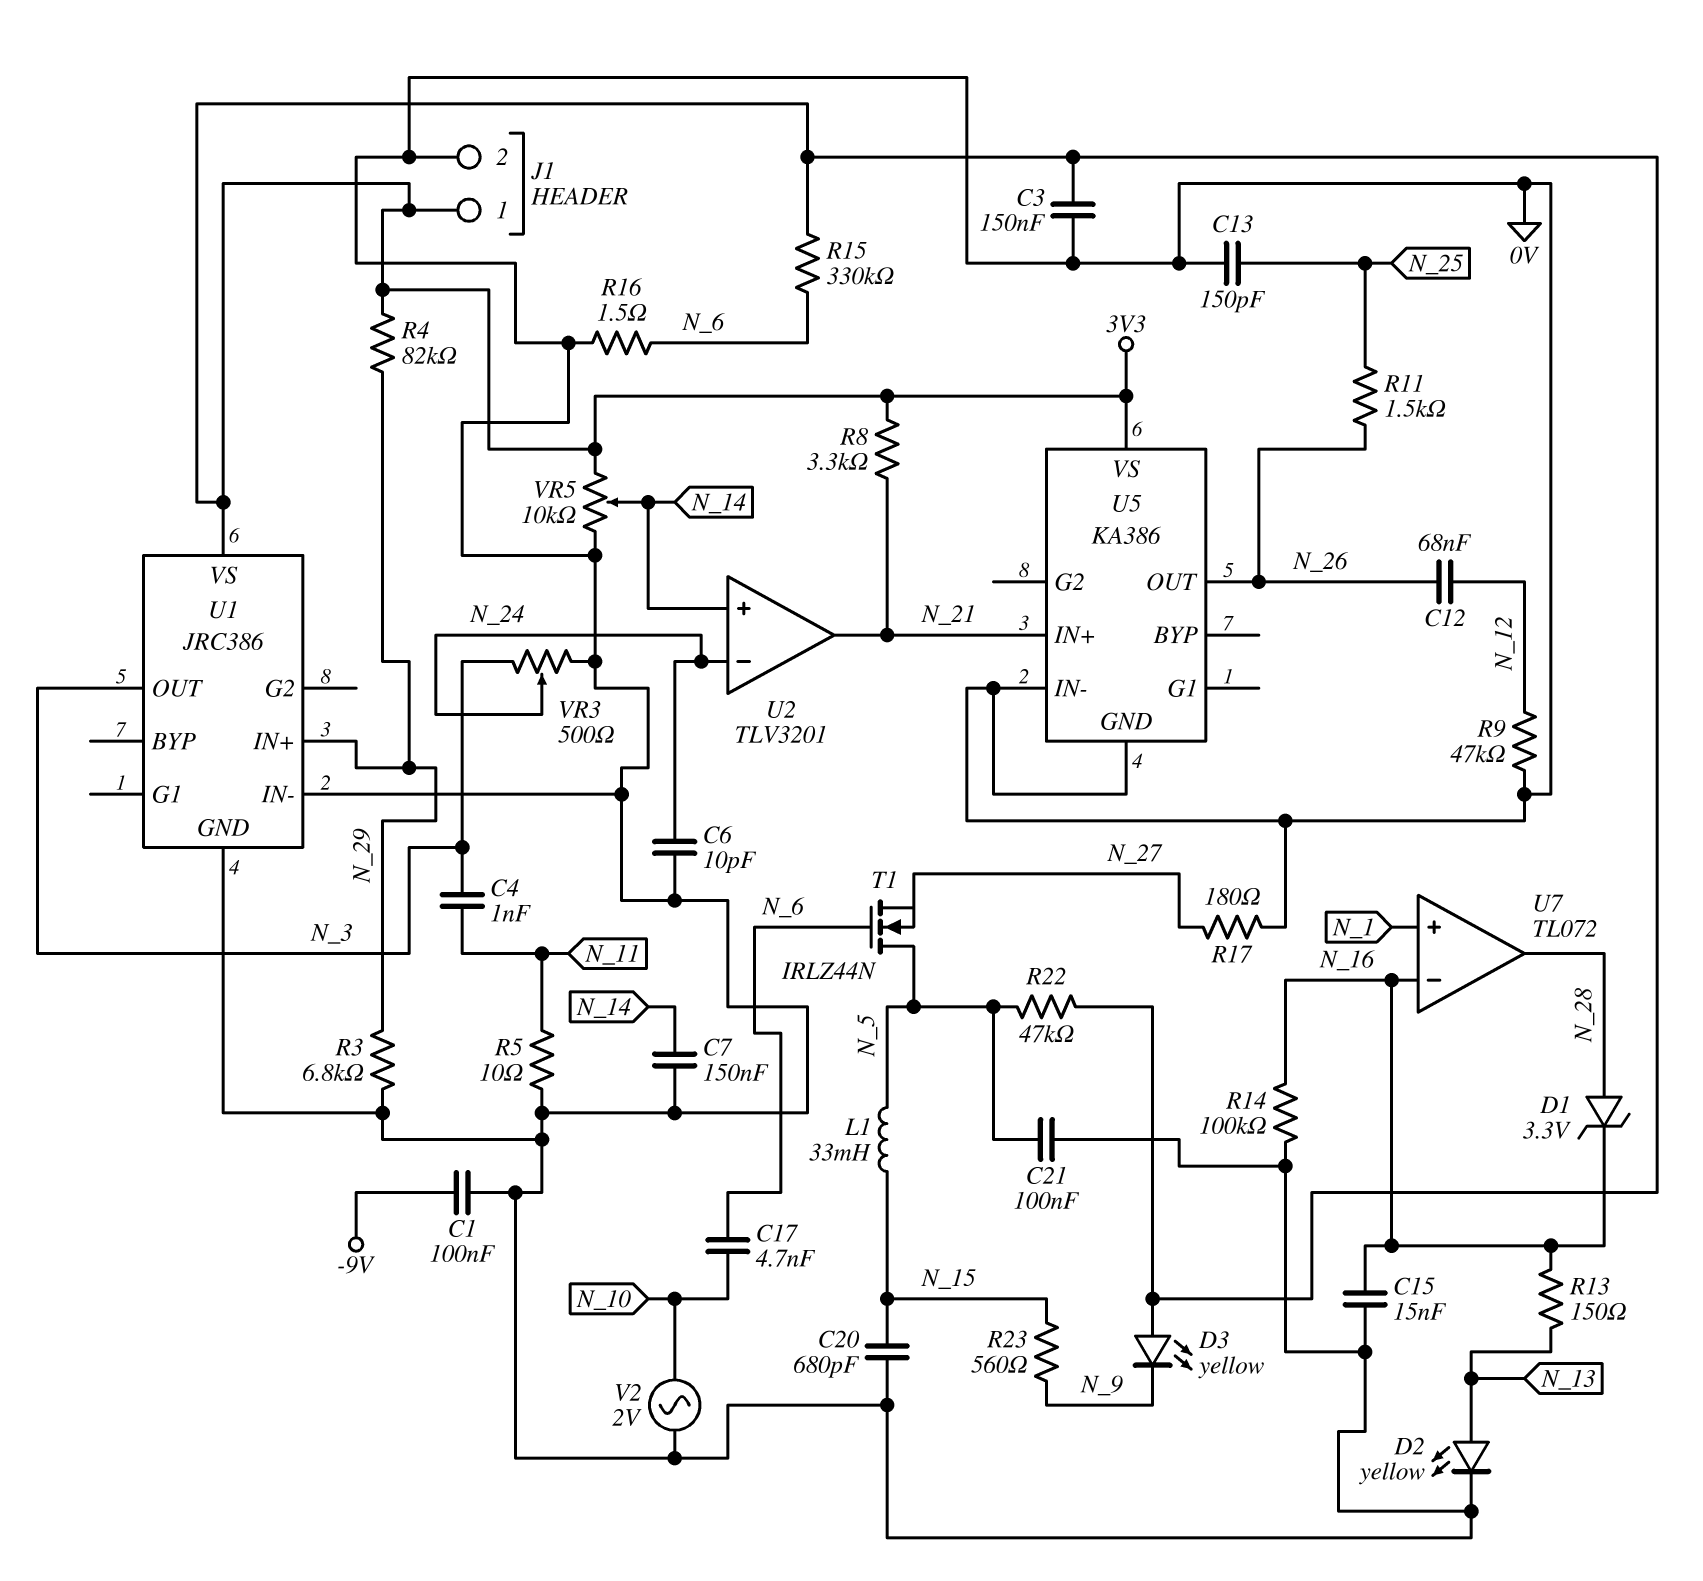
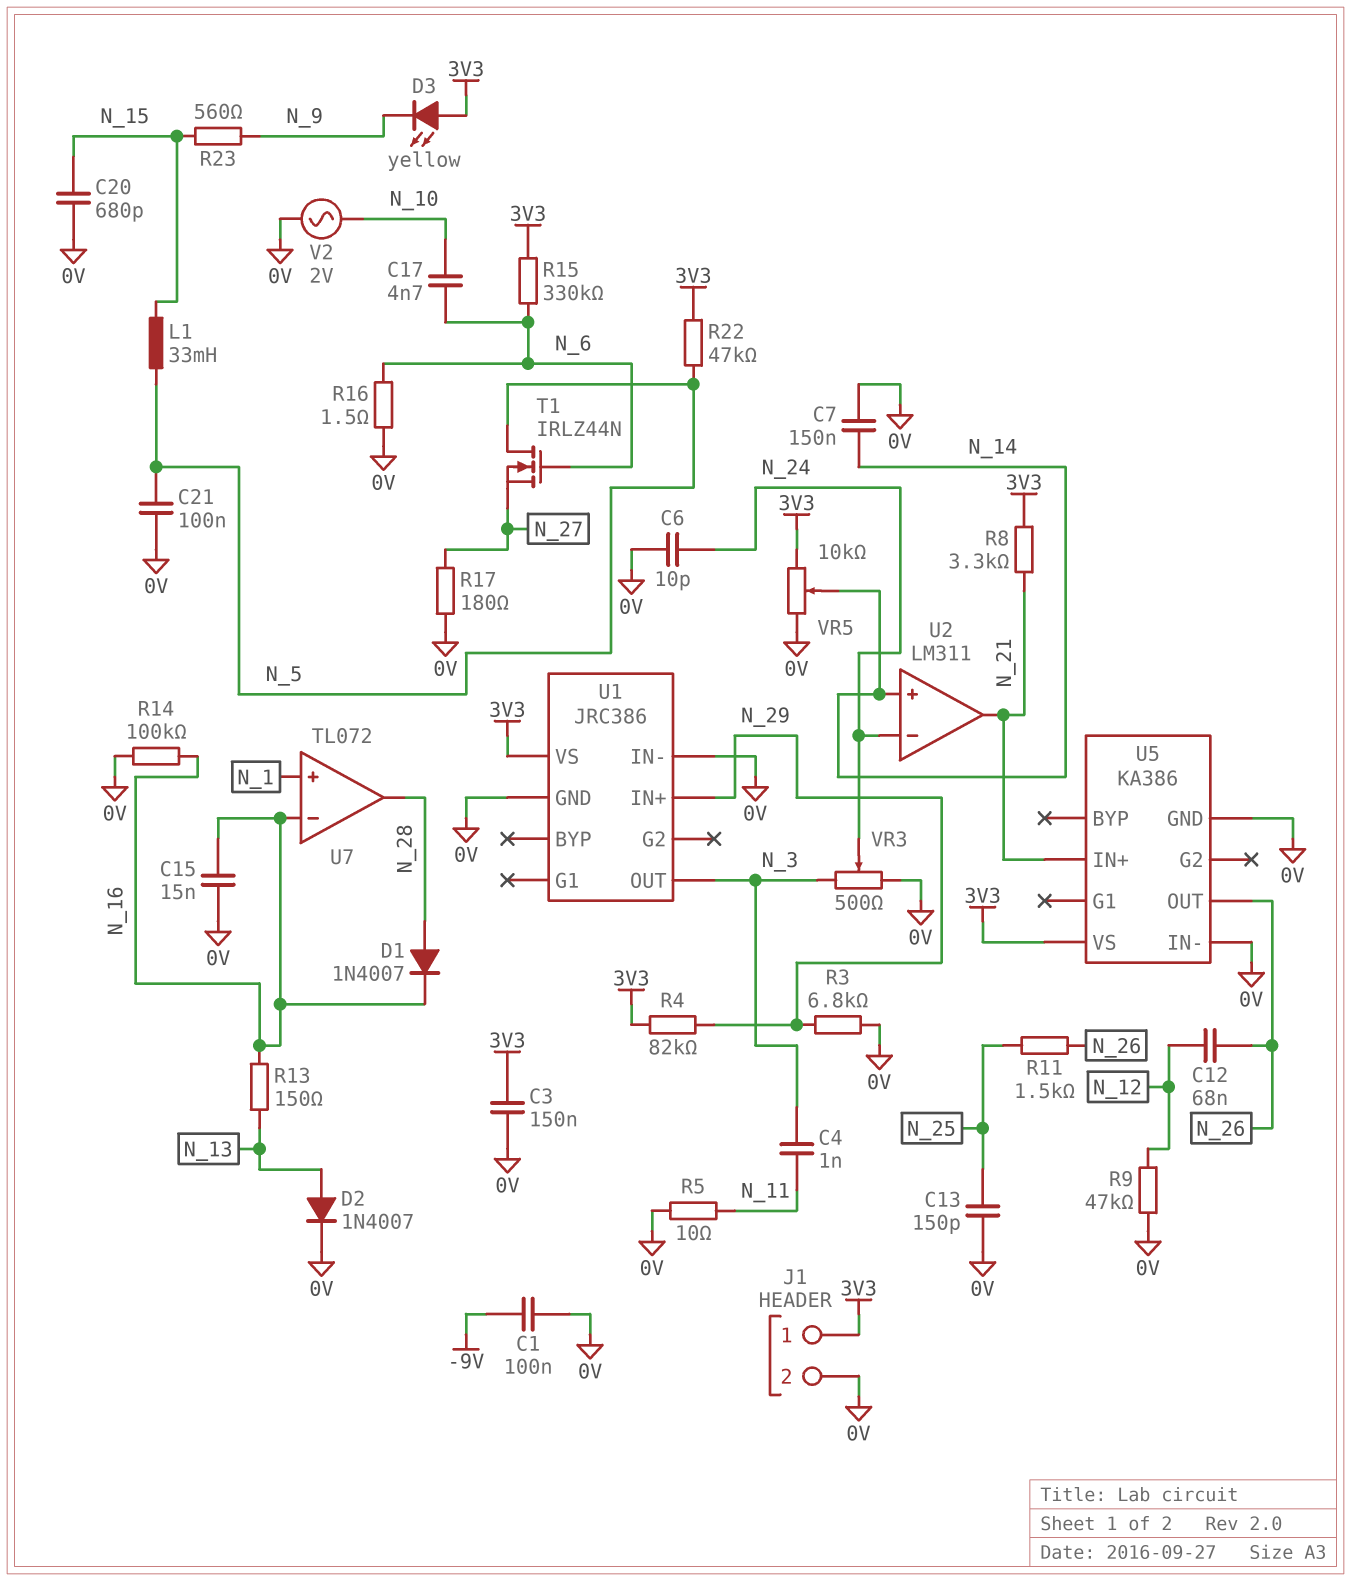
D1: zener 3.3V (A N_28, K N_16) -> diode 1N4007 (A N_28, K N_16)
D2: LED yellow (A N_13, K 0V) -> diode 1N4007 (A N_13, K 0V)
U2: TLV3201 -> LM311

